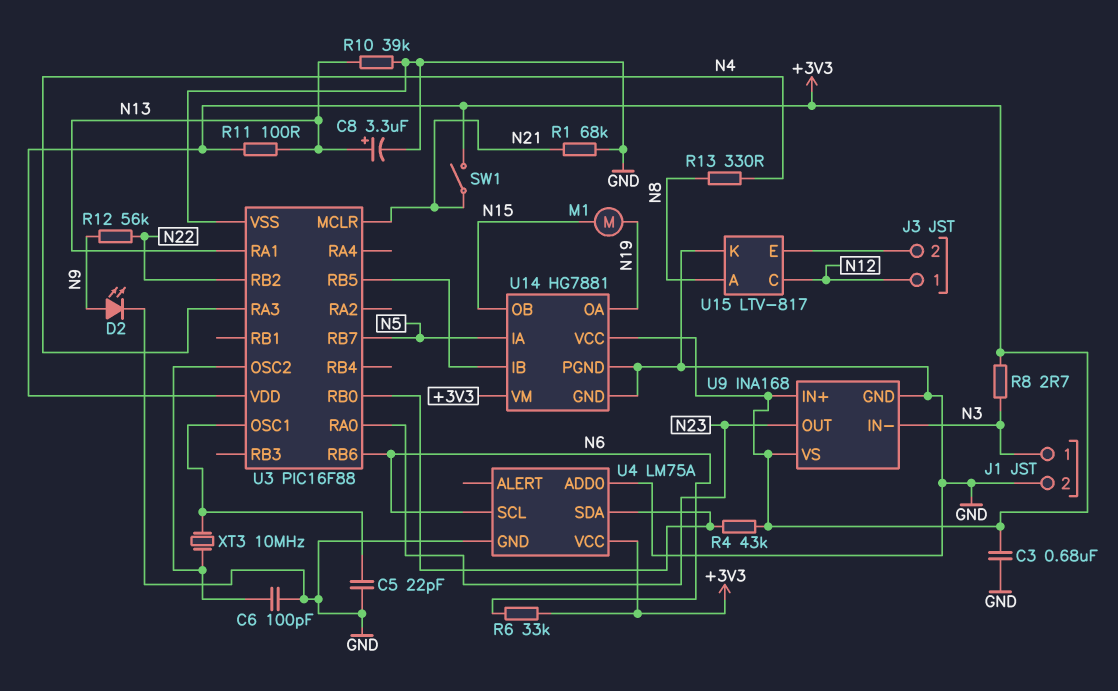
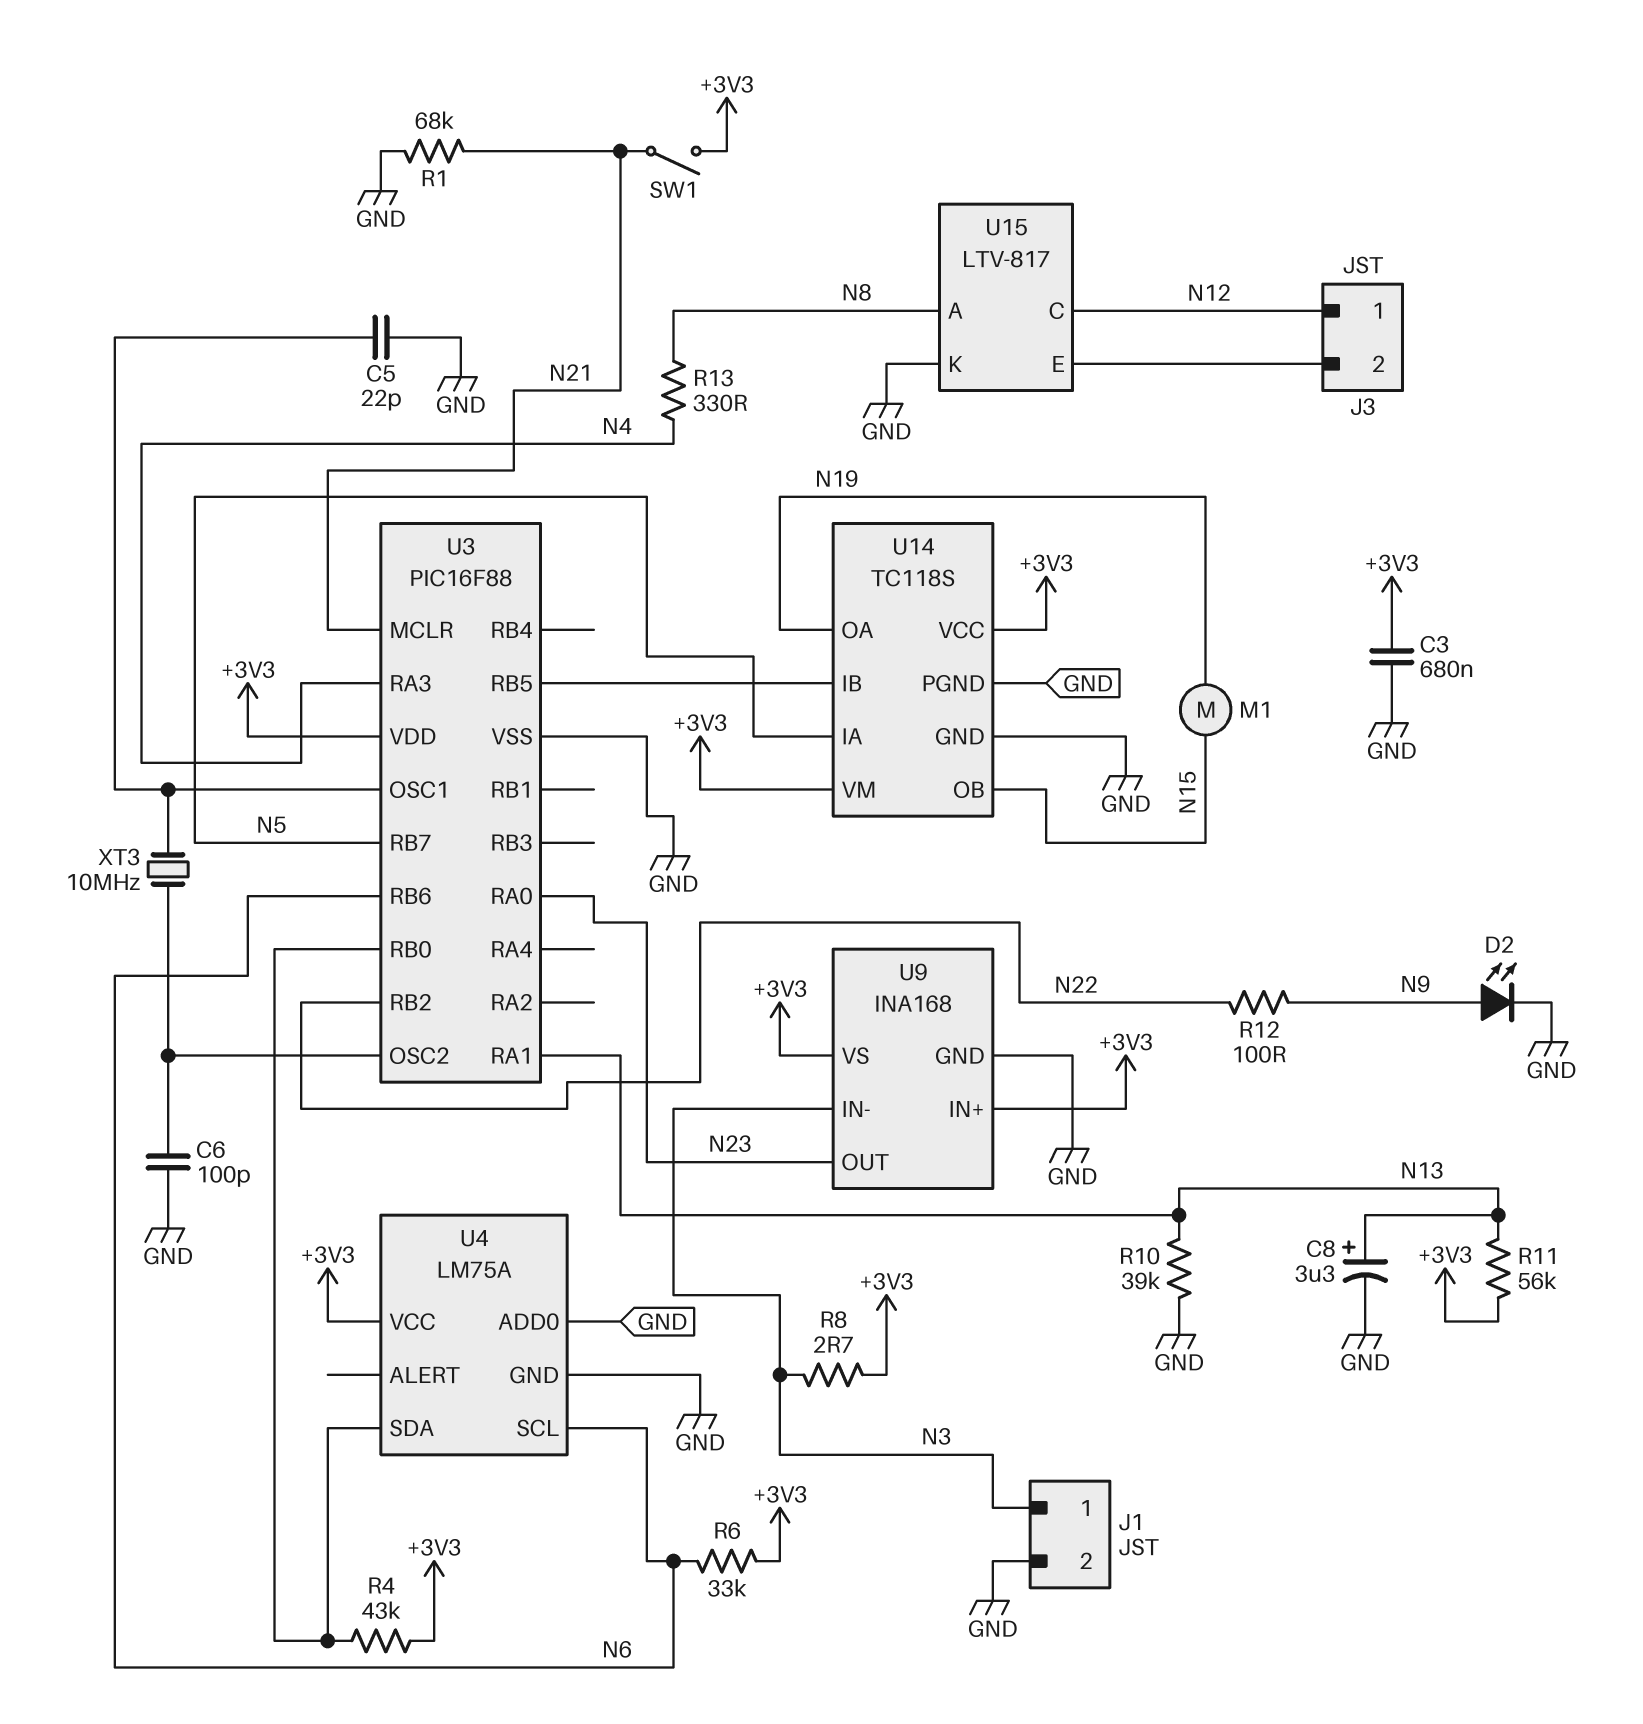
R11: 100 (+3V3, N13) -> 56k (+3V3, N13)
R12: 56k (N9, N22) -> 100 (N9, N22)
U14: HG7881 -> TC118S

